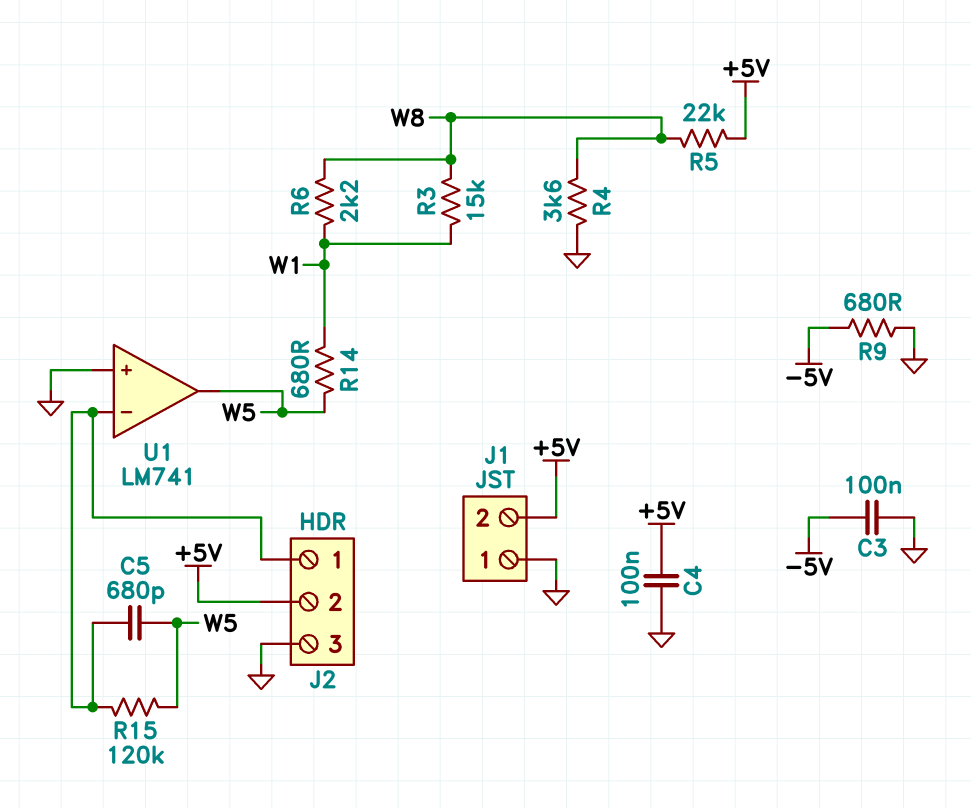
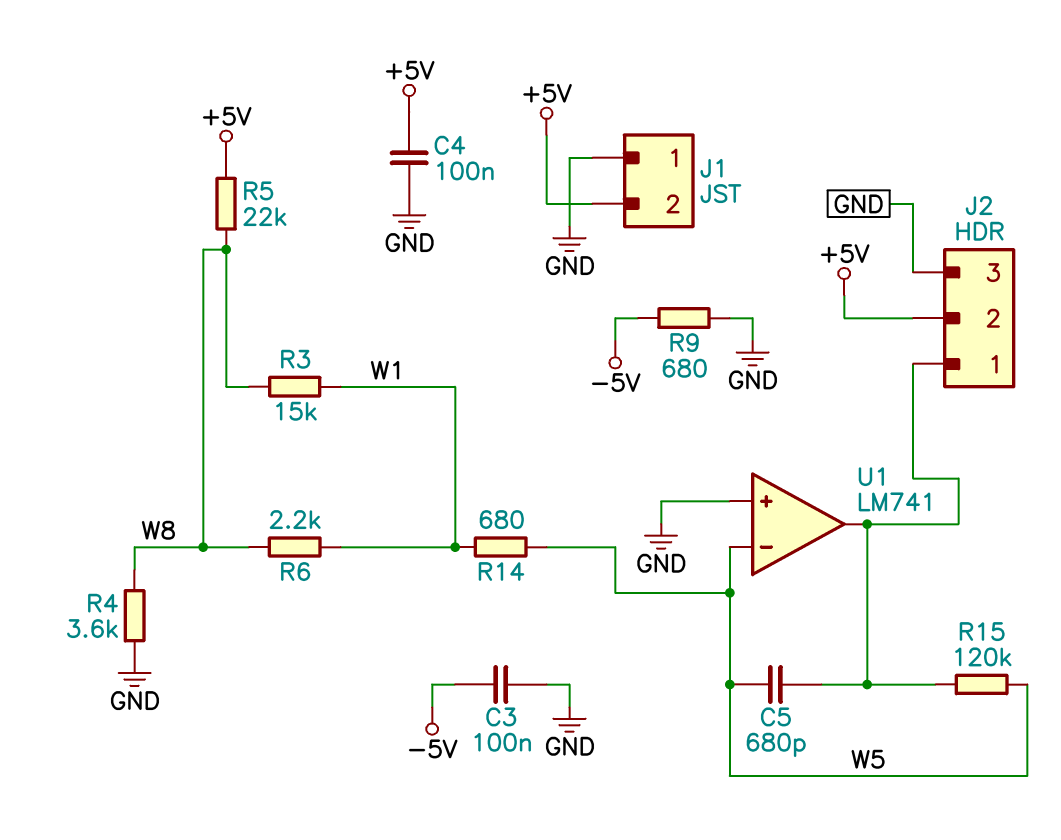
U1 pin in-: J2/1 -> W5
U1 pin out: W5 -> J2/1

